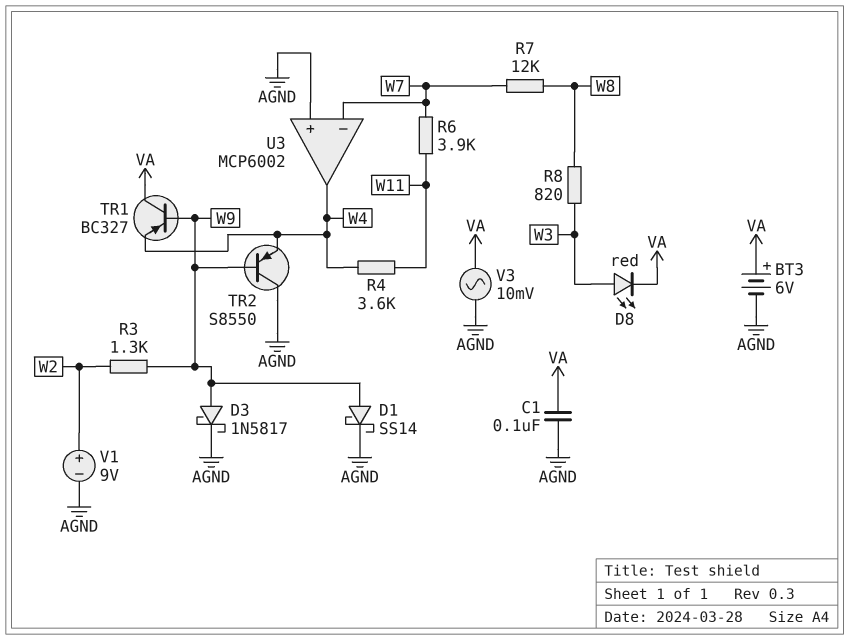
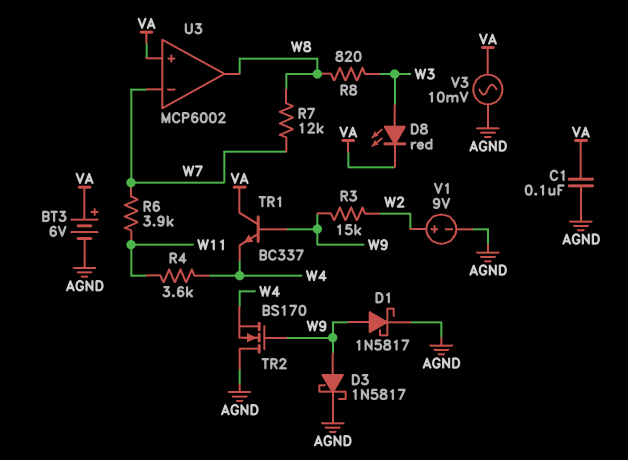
D1: schottky SS14 (A W9, K AGND) -> schottky 1N5817 (A W9, K AGND)
R3: 1.3k (W2, W9) -> 15k (W2, W9)
TR1: PNP BC327 (B W9, C VA, E W4) -> NPN BC337 (B W9, C VA, E W4)
TR2: PNP S8550 (B W9, C AGND, E W4) -> NMOS BS170 (G W9, D AGND, S W4)
U3 pin in+: AGND -> VA
U3 pin out: W4 -> W8

